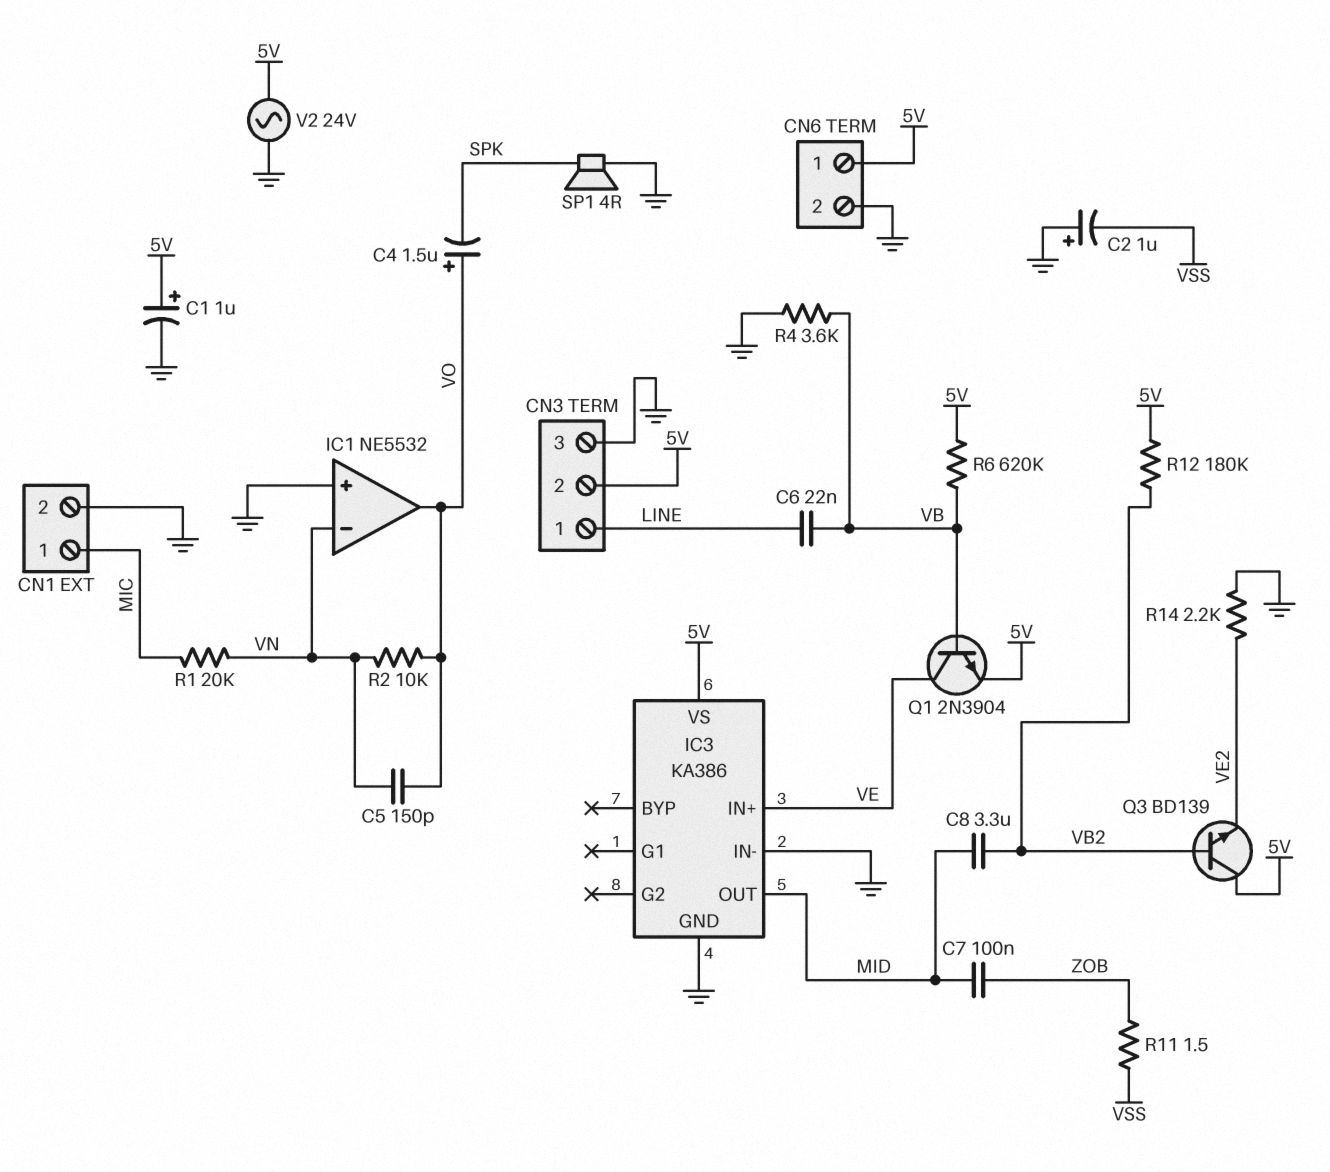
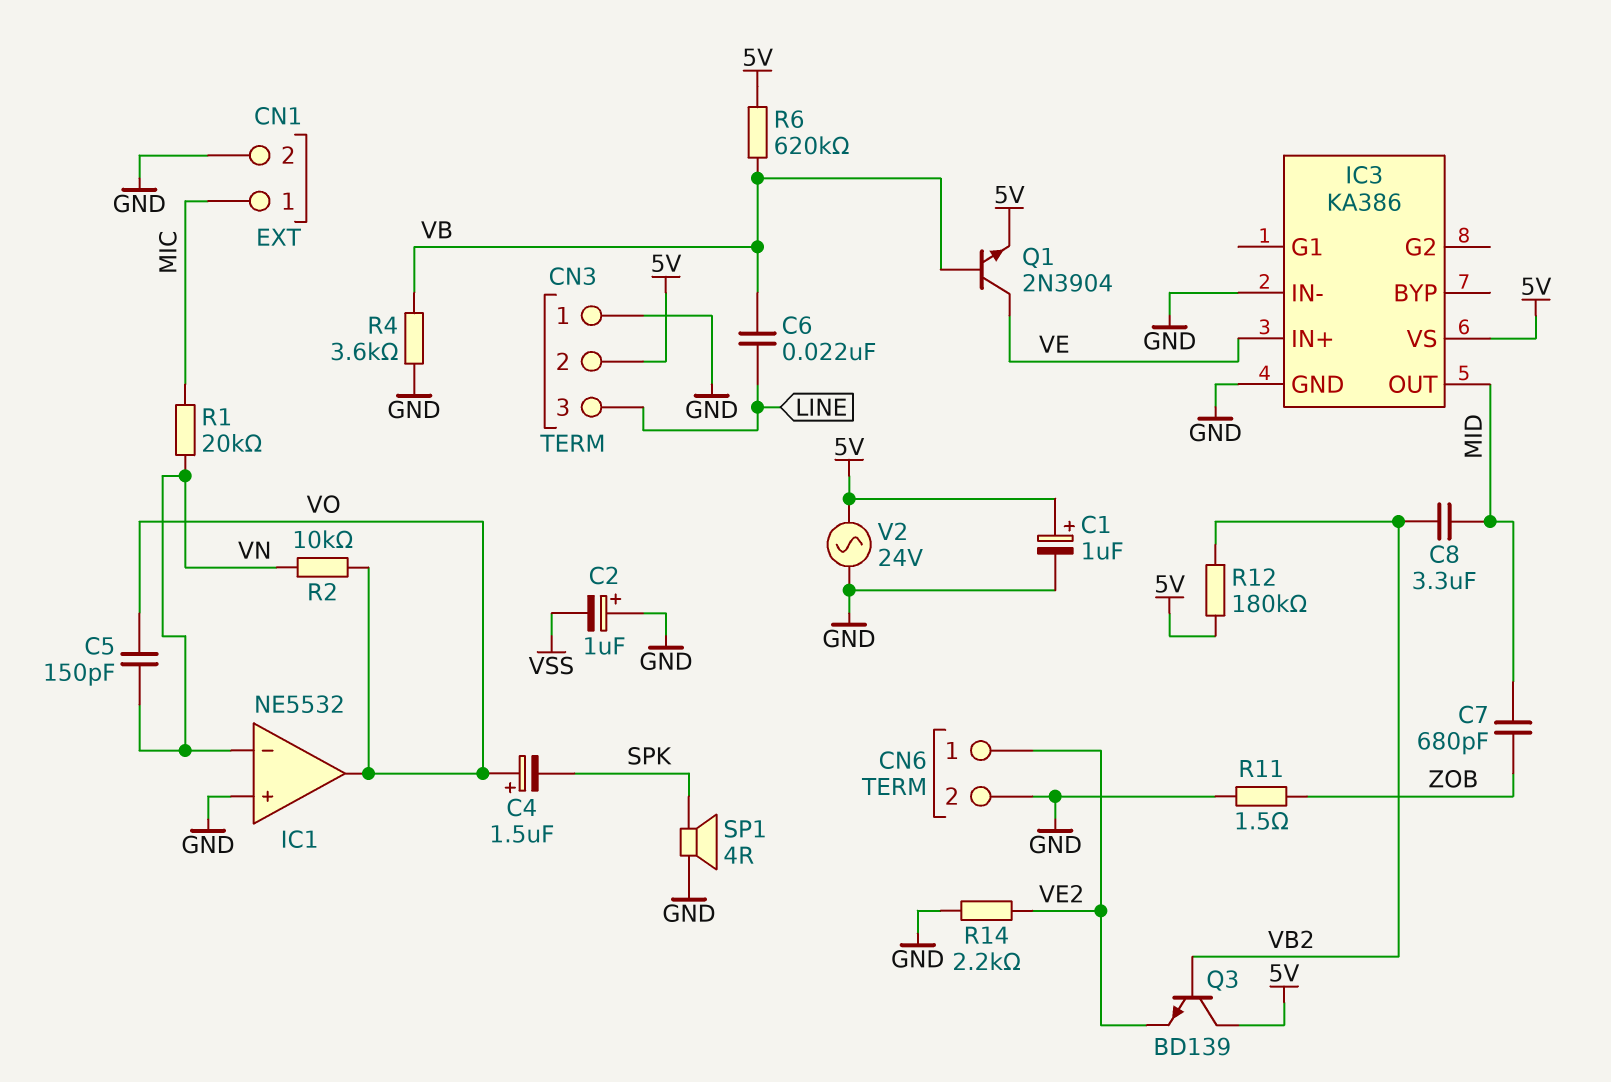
C7: 100nF (MID, ZOB) -> 680pF (MID, ZOB)
CN3 pin 1: LINE -> GND
CN3 pin 3: GND -> LINE
CN6 pin 1: 5V -> VE2
R11: 1.5 (VSS, ZOB) -> 1.5 (GND, ZOB)

